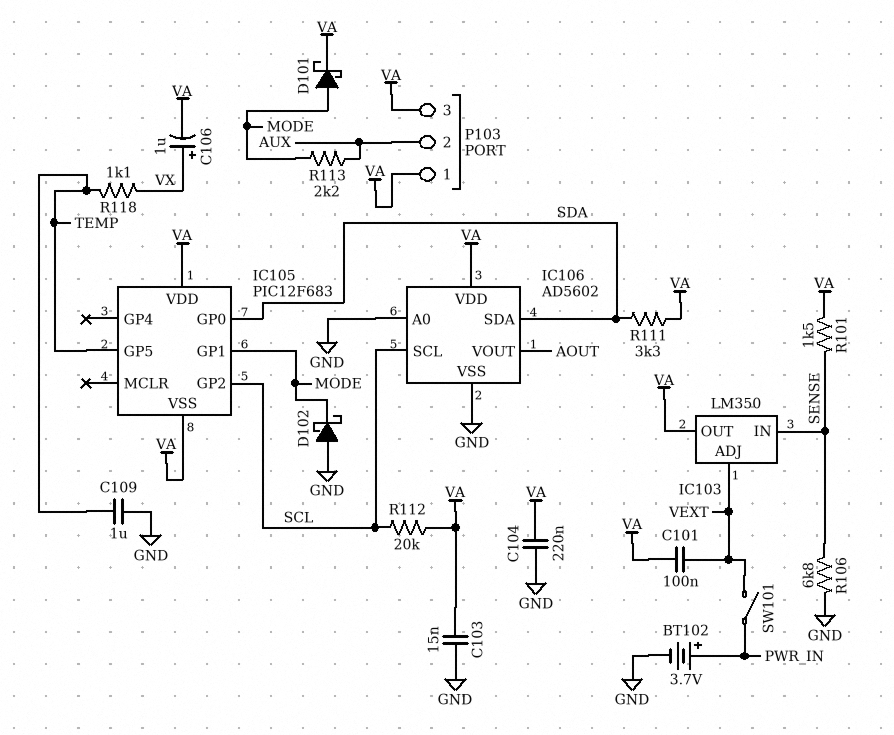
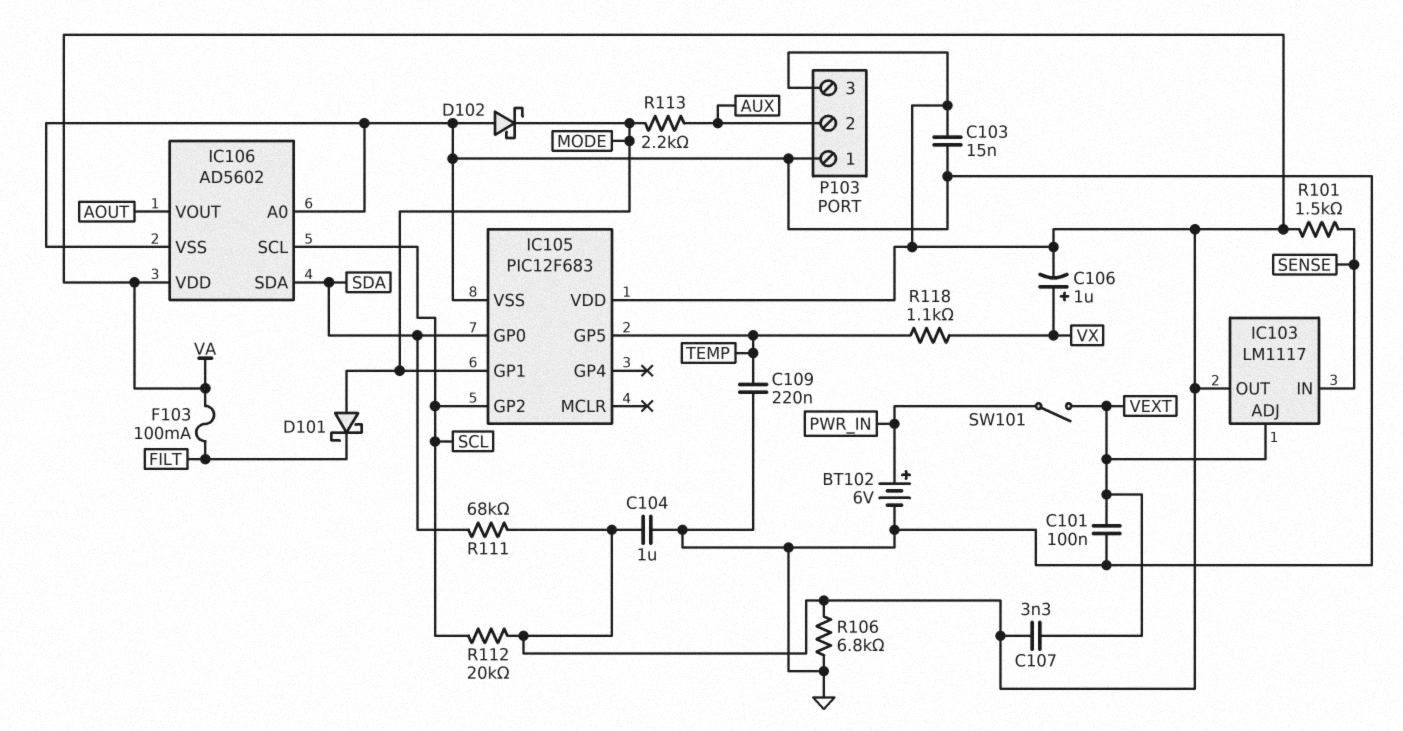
BT102: 3.7V (plus PWR_IN, minus GND) -> 6V (plus PWR_IN, minus GND)
C101: 100nF (VA, VEXT) -> 100nF (GND, VEXT)
C104: 220nF (GND, VA) -> 1uF (GND, VA)
C107: none -> 3.3nF (VA, VEXT)
C109: 1uF (GND, TEMP) -> 220nF (GND, TEMP)
D101: schottky (A MODE, K VA) -> schottky (A MODE, K FILT)
F103: none -> 100mA (FILT, VA)
IC103: LM350 -> LM1117
IC105 pin VSS: VA -> GND
P103 pin 1: VA -> GND
R106: 6.8k (GND, SENSE) -> 6.8k (GND, VA)
R111: 3.3k (SDA, VA) -> 68k (SDA, VA)

